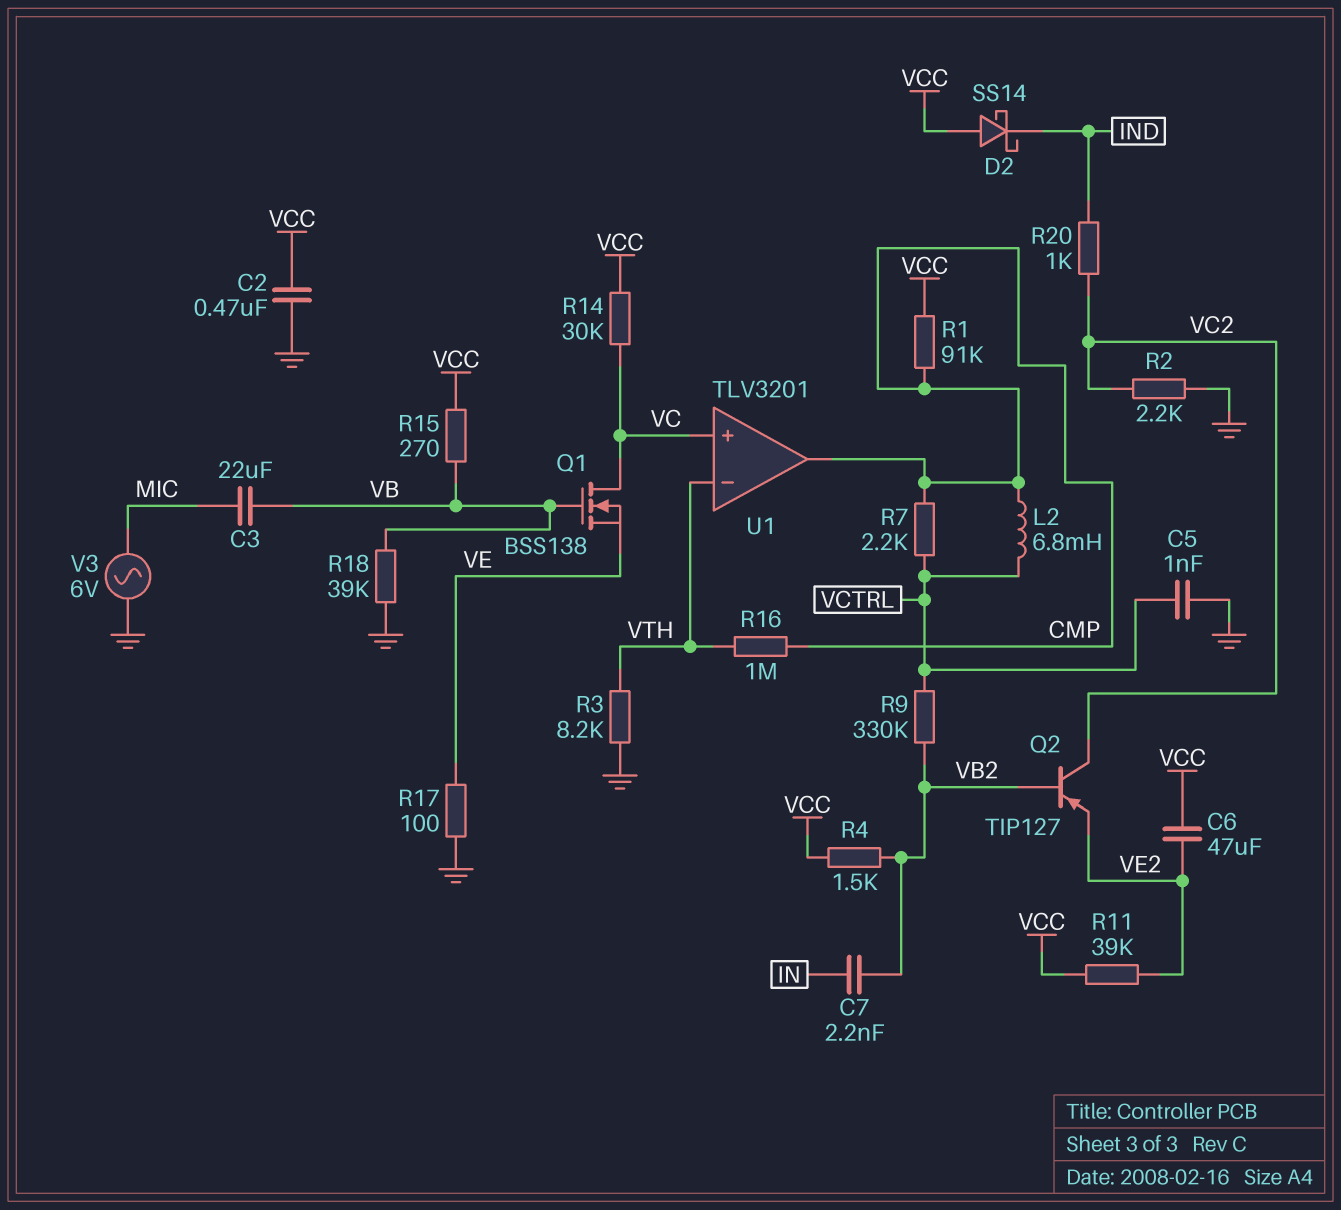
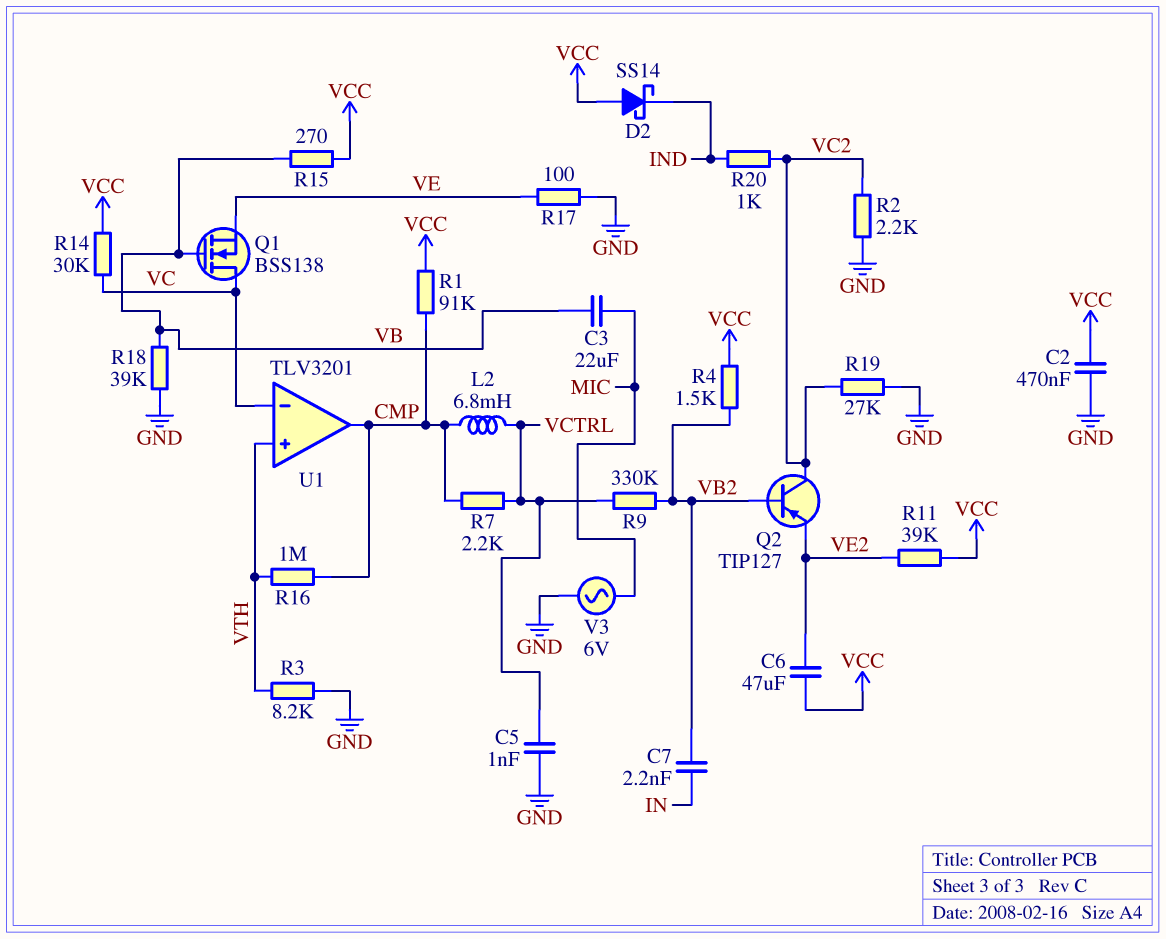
R19: none -> 27k (GND, VC2)
U1 pin in+: VC -> VTH
U1 pin in-: VTH -> VC

